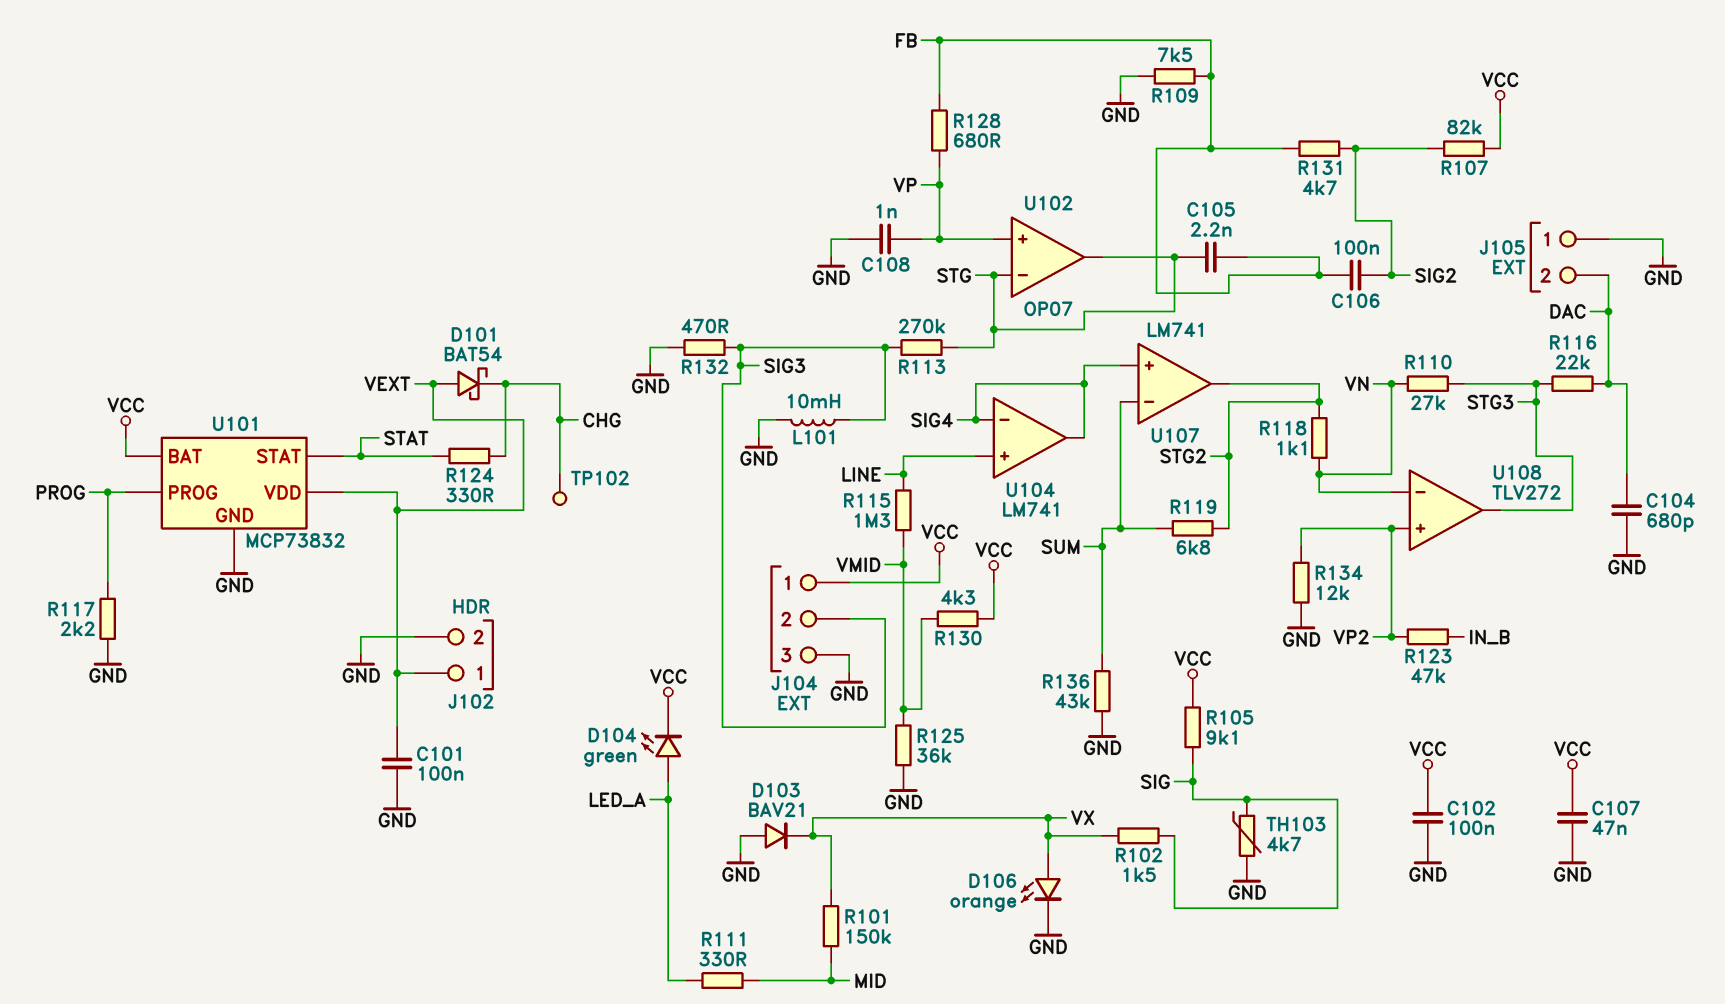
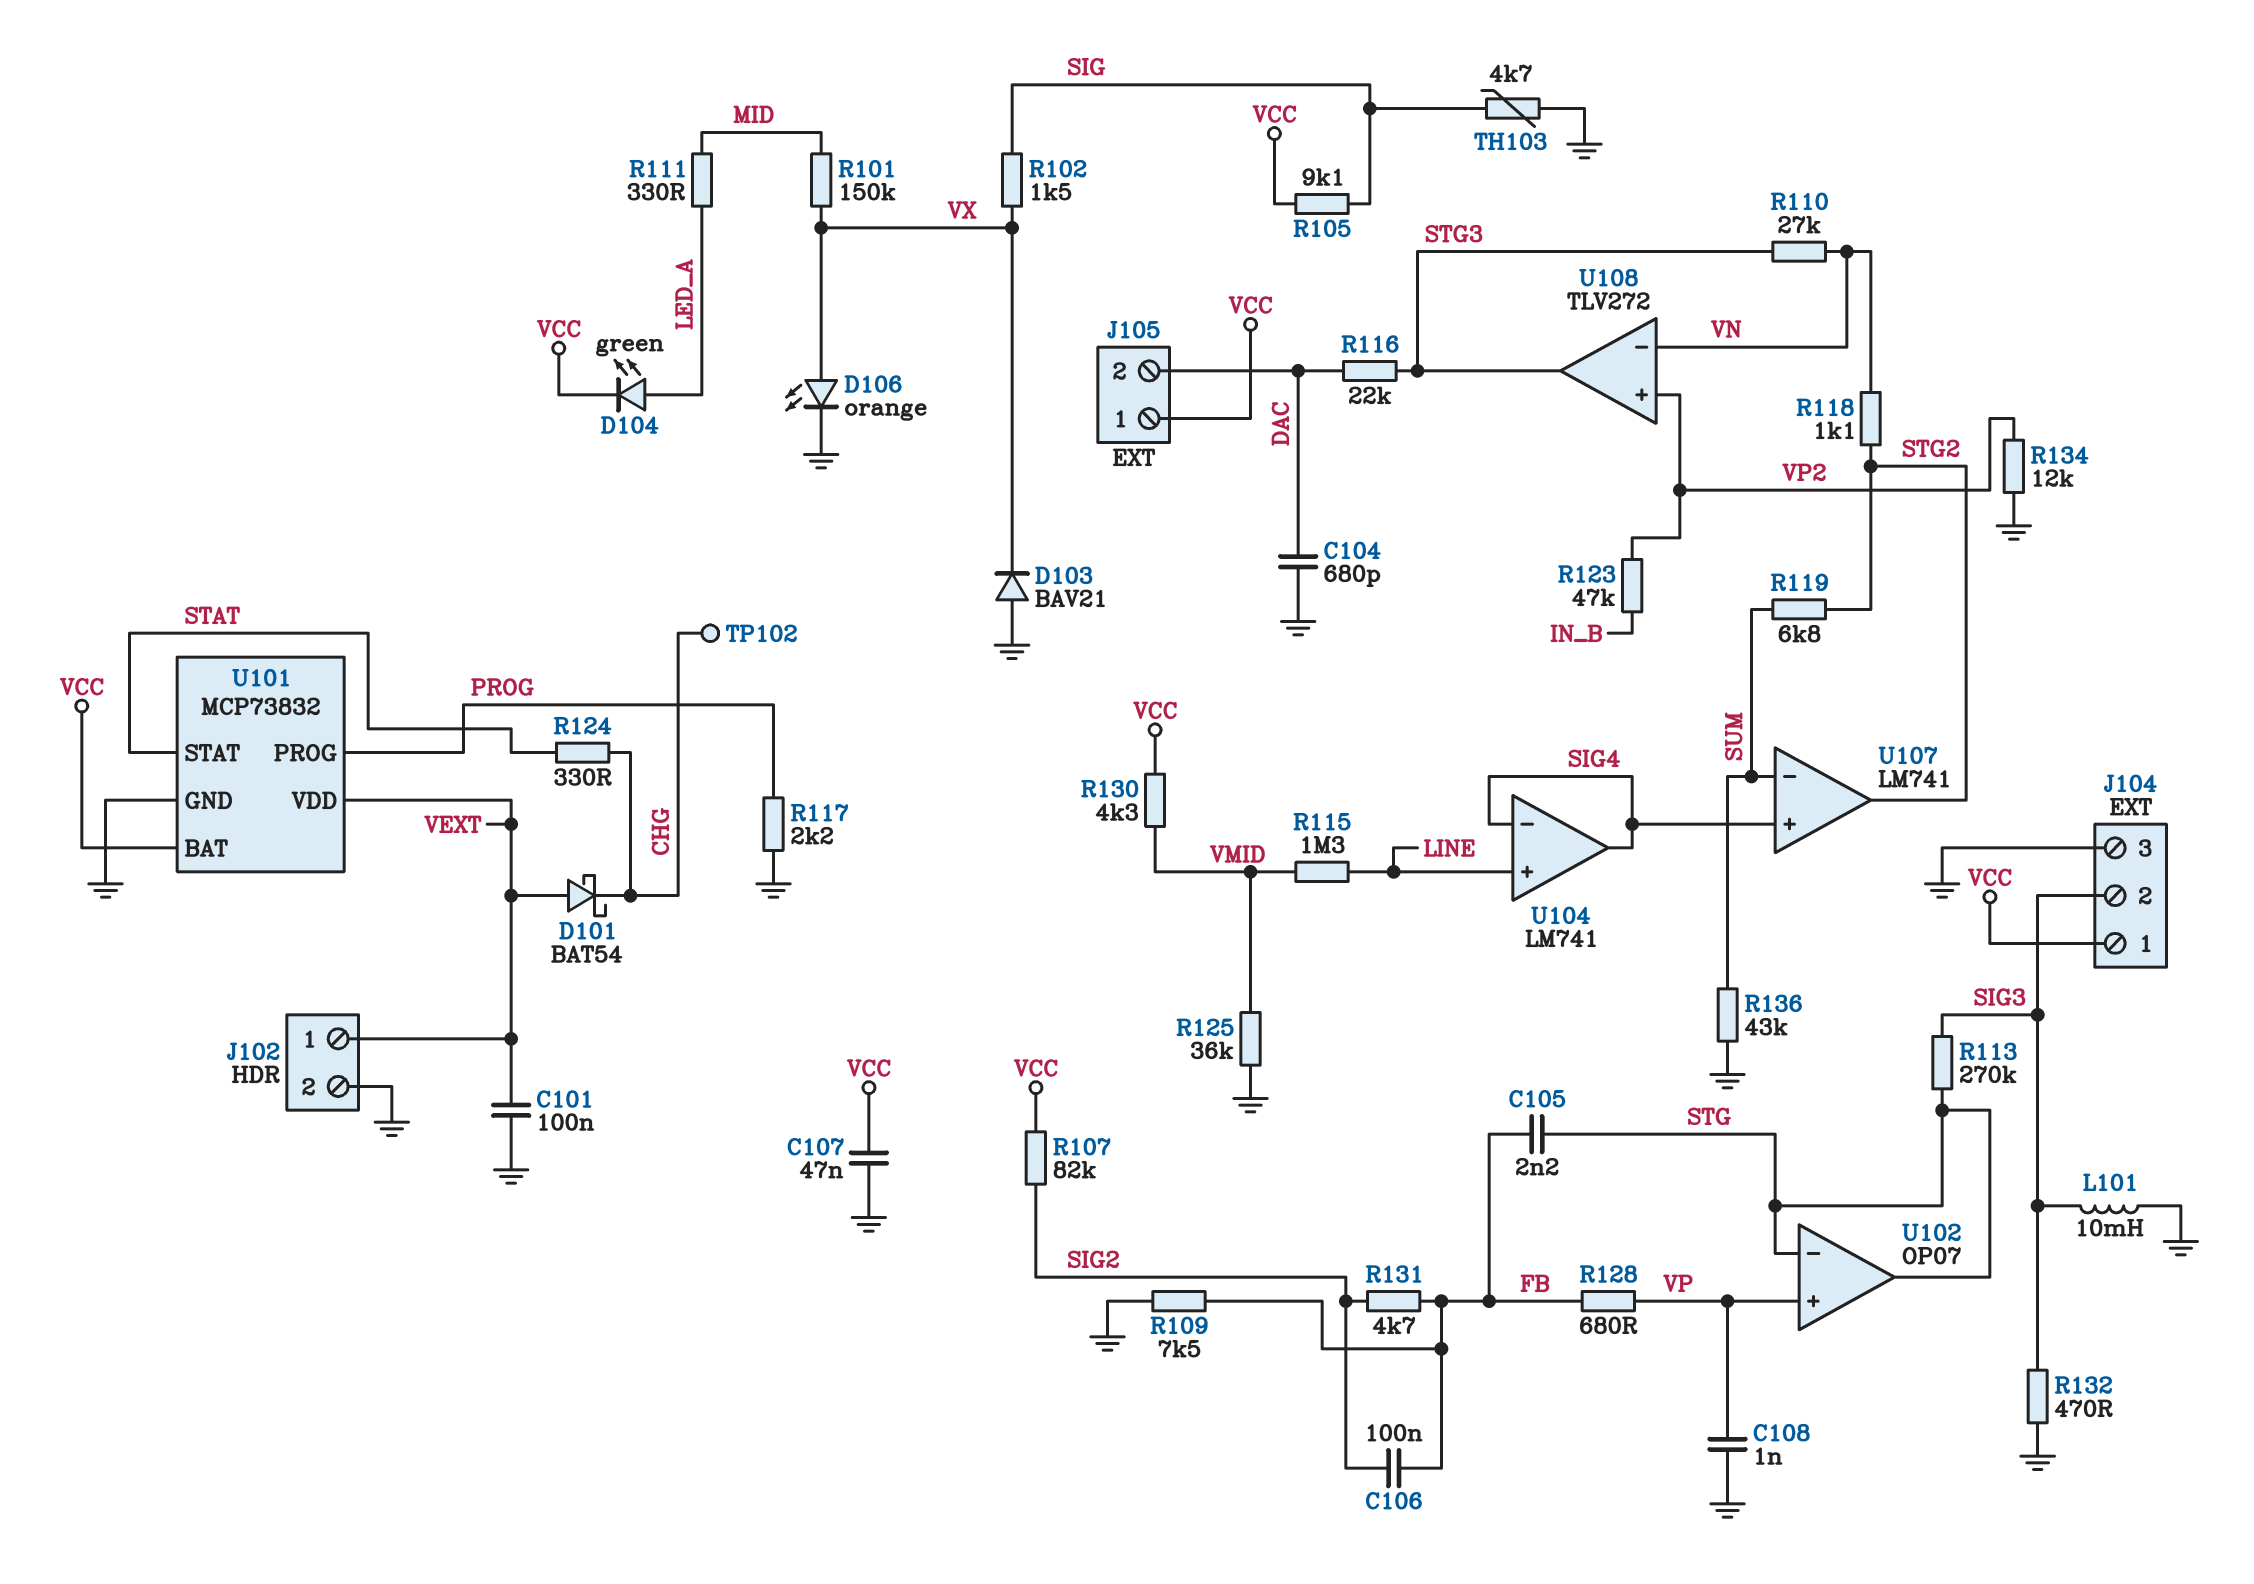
C102: 100nF (GND, VCC) -> none
J105 pin 1: GND -> VCC

